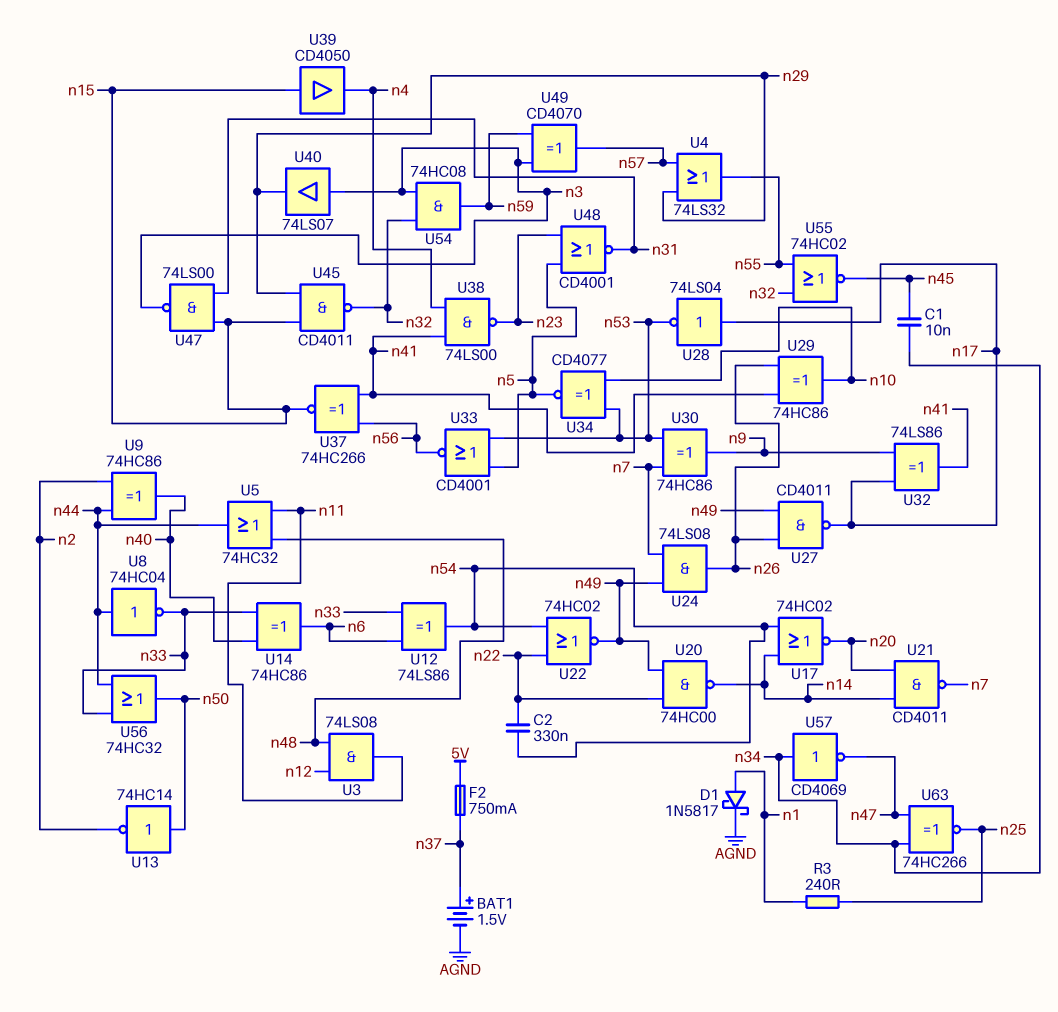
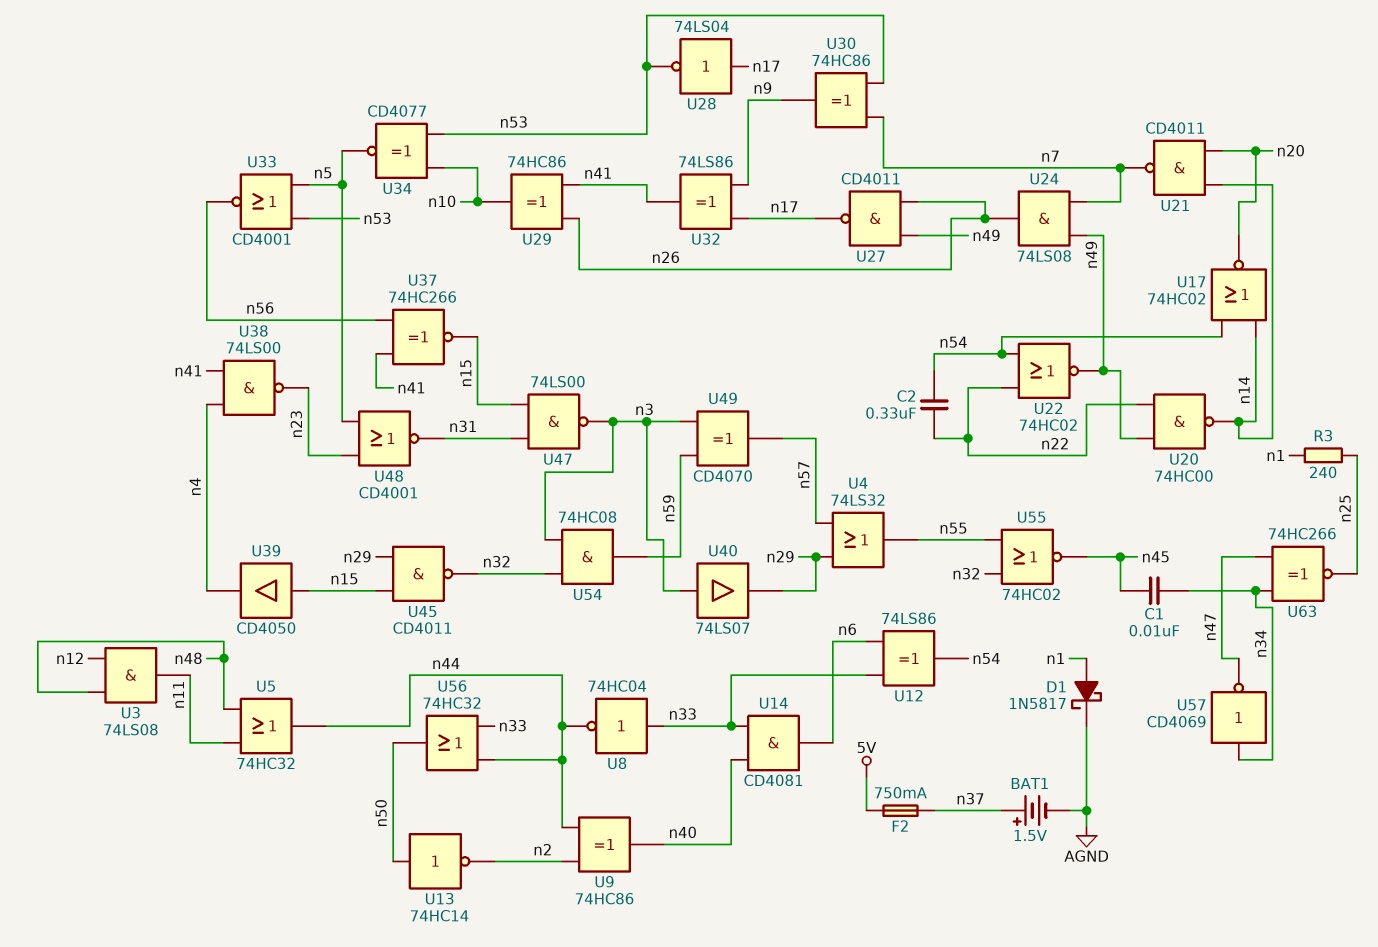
U8: NOT 74HC04 (in n44, out n33) -> NOT 74HC04 (in n33, out n44)
U14: XOR 74HC86 (in n33, in n40, out n6) -> AND CD4081 (in n33, in n40, out n6)

